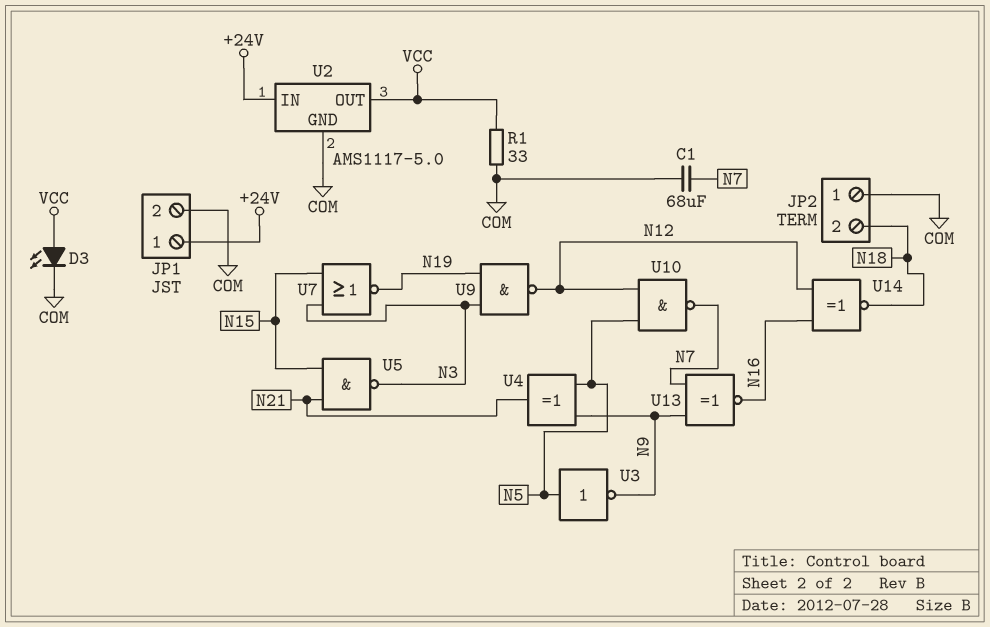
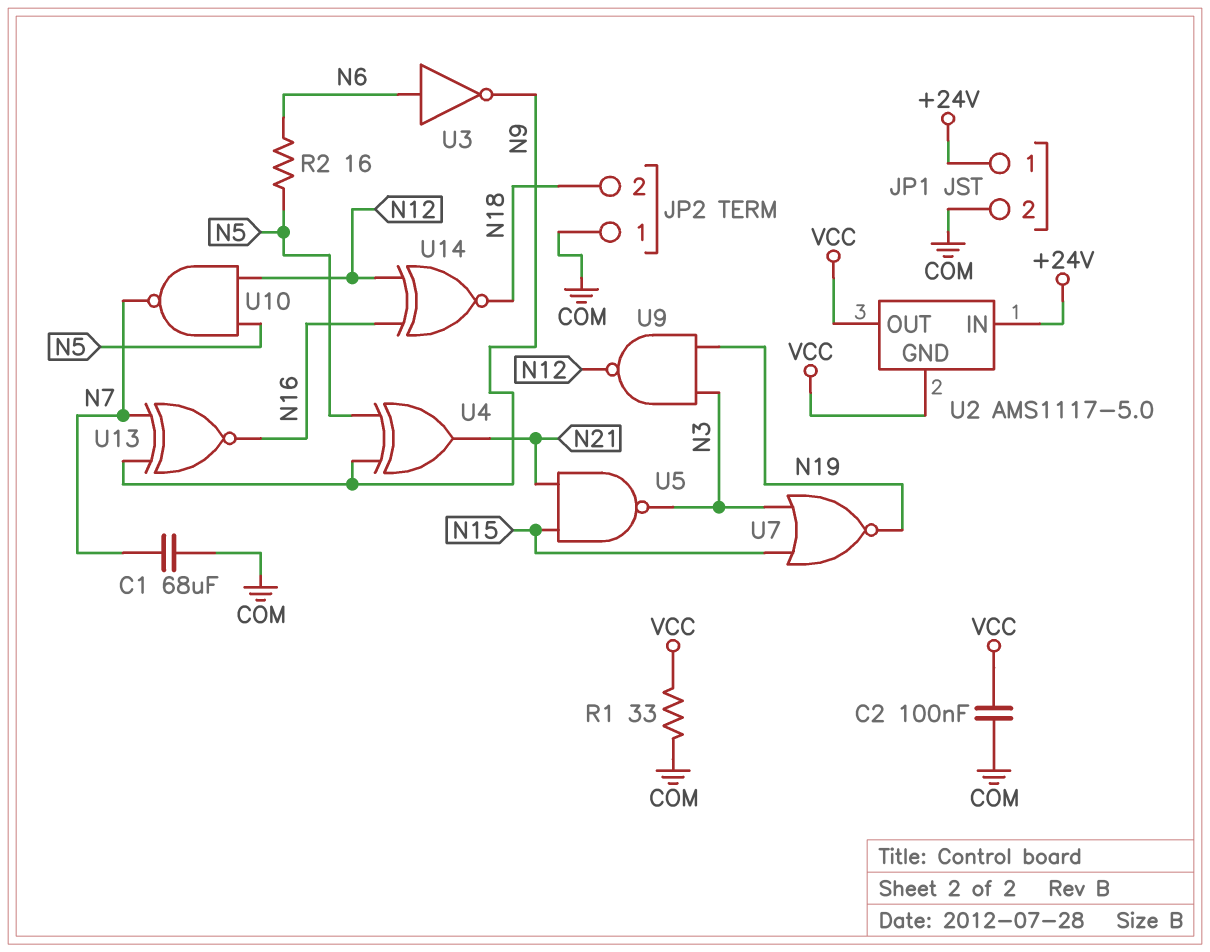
C2: none -> 100nF (COM, VCC)
D3: LED (A VCC, K COM) -> none
R2: none -> 16 (N5, N6)
U2 pin GND: COM -> VCC
U3: NOT (in N5, out N9) -> NOT (in N6, out N9)

